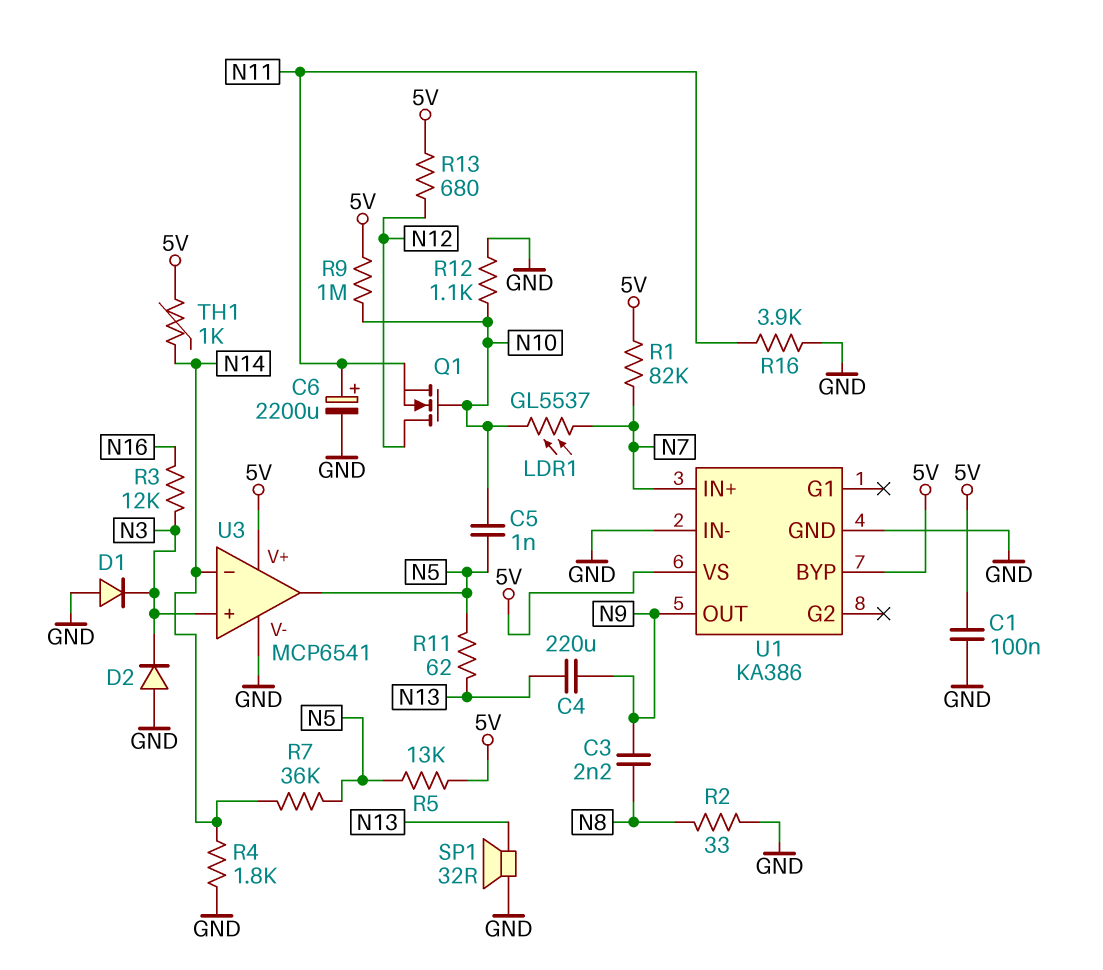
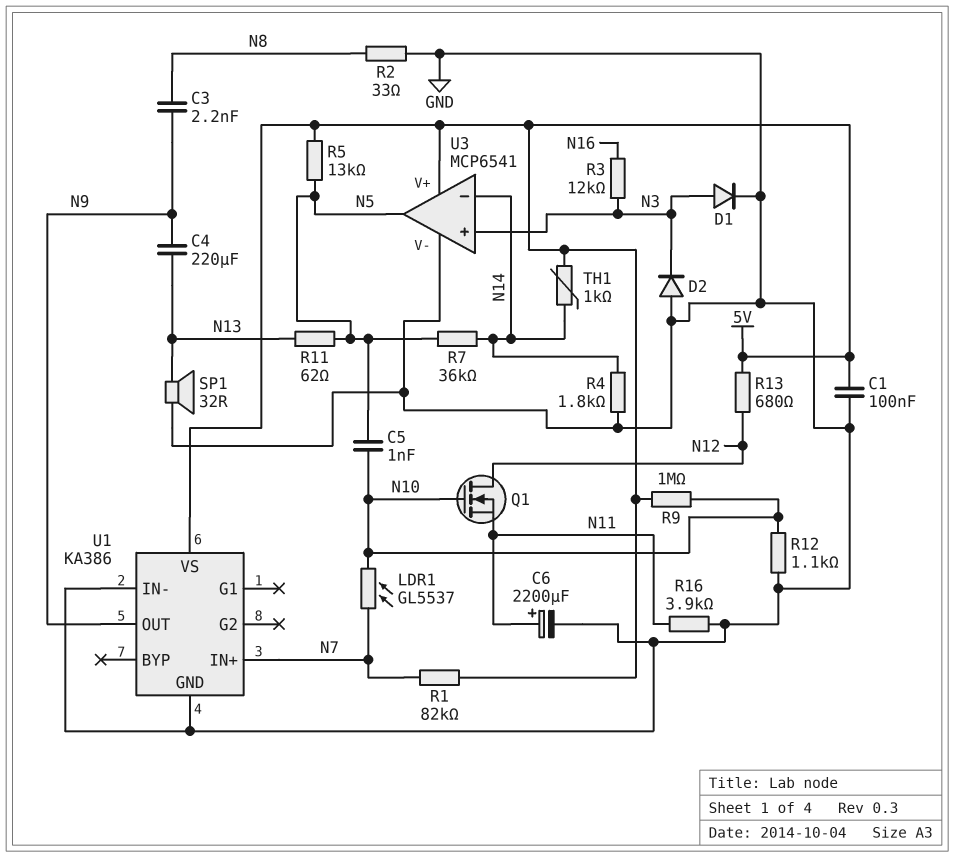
D1: diode (A GND, K N3) -> diode (A N3, K GND)
U1 pin BYP: 5V -> none

